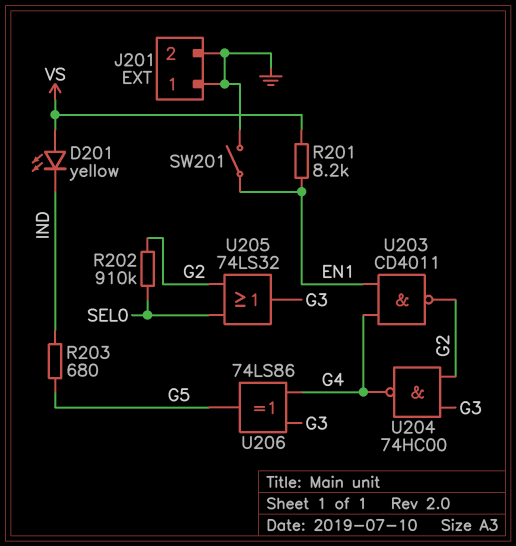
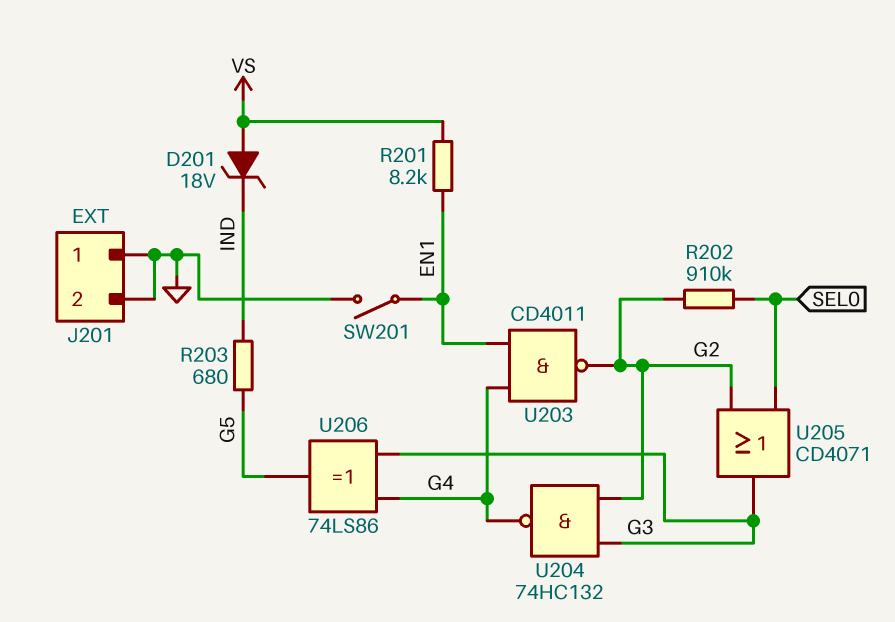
D201: LED yellow (A VS, K IND) -> zener 18V (A VS, K IND)
U204: NAND 74HC00 (in G2, in G3, out G4) -> NAND 74HC132 (in G2, in G3, out G4)
U205: OR 74LS32 (in G2, in SEL0, out G3) -> OR CD4071 (in G2, in SEL0, out G3)

